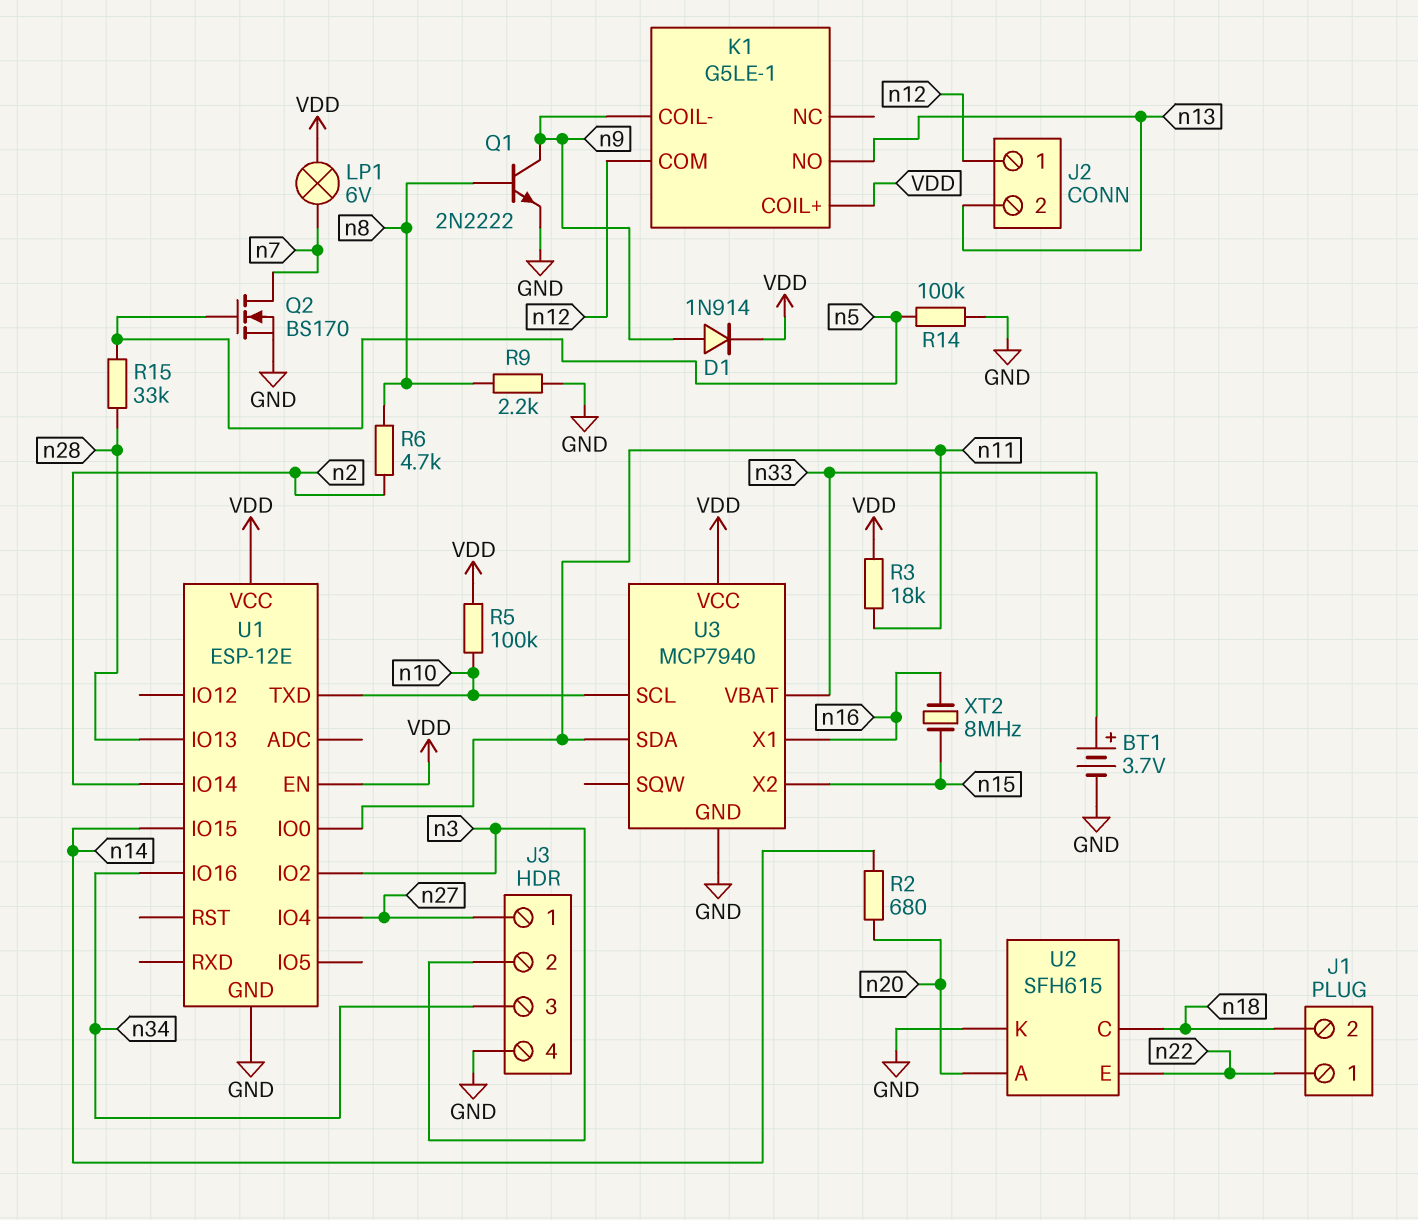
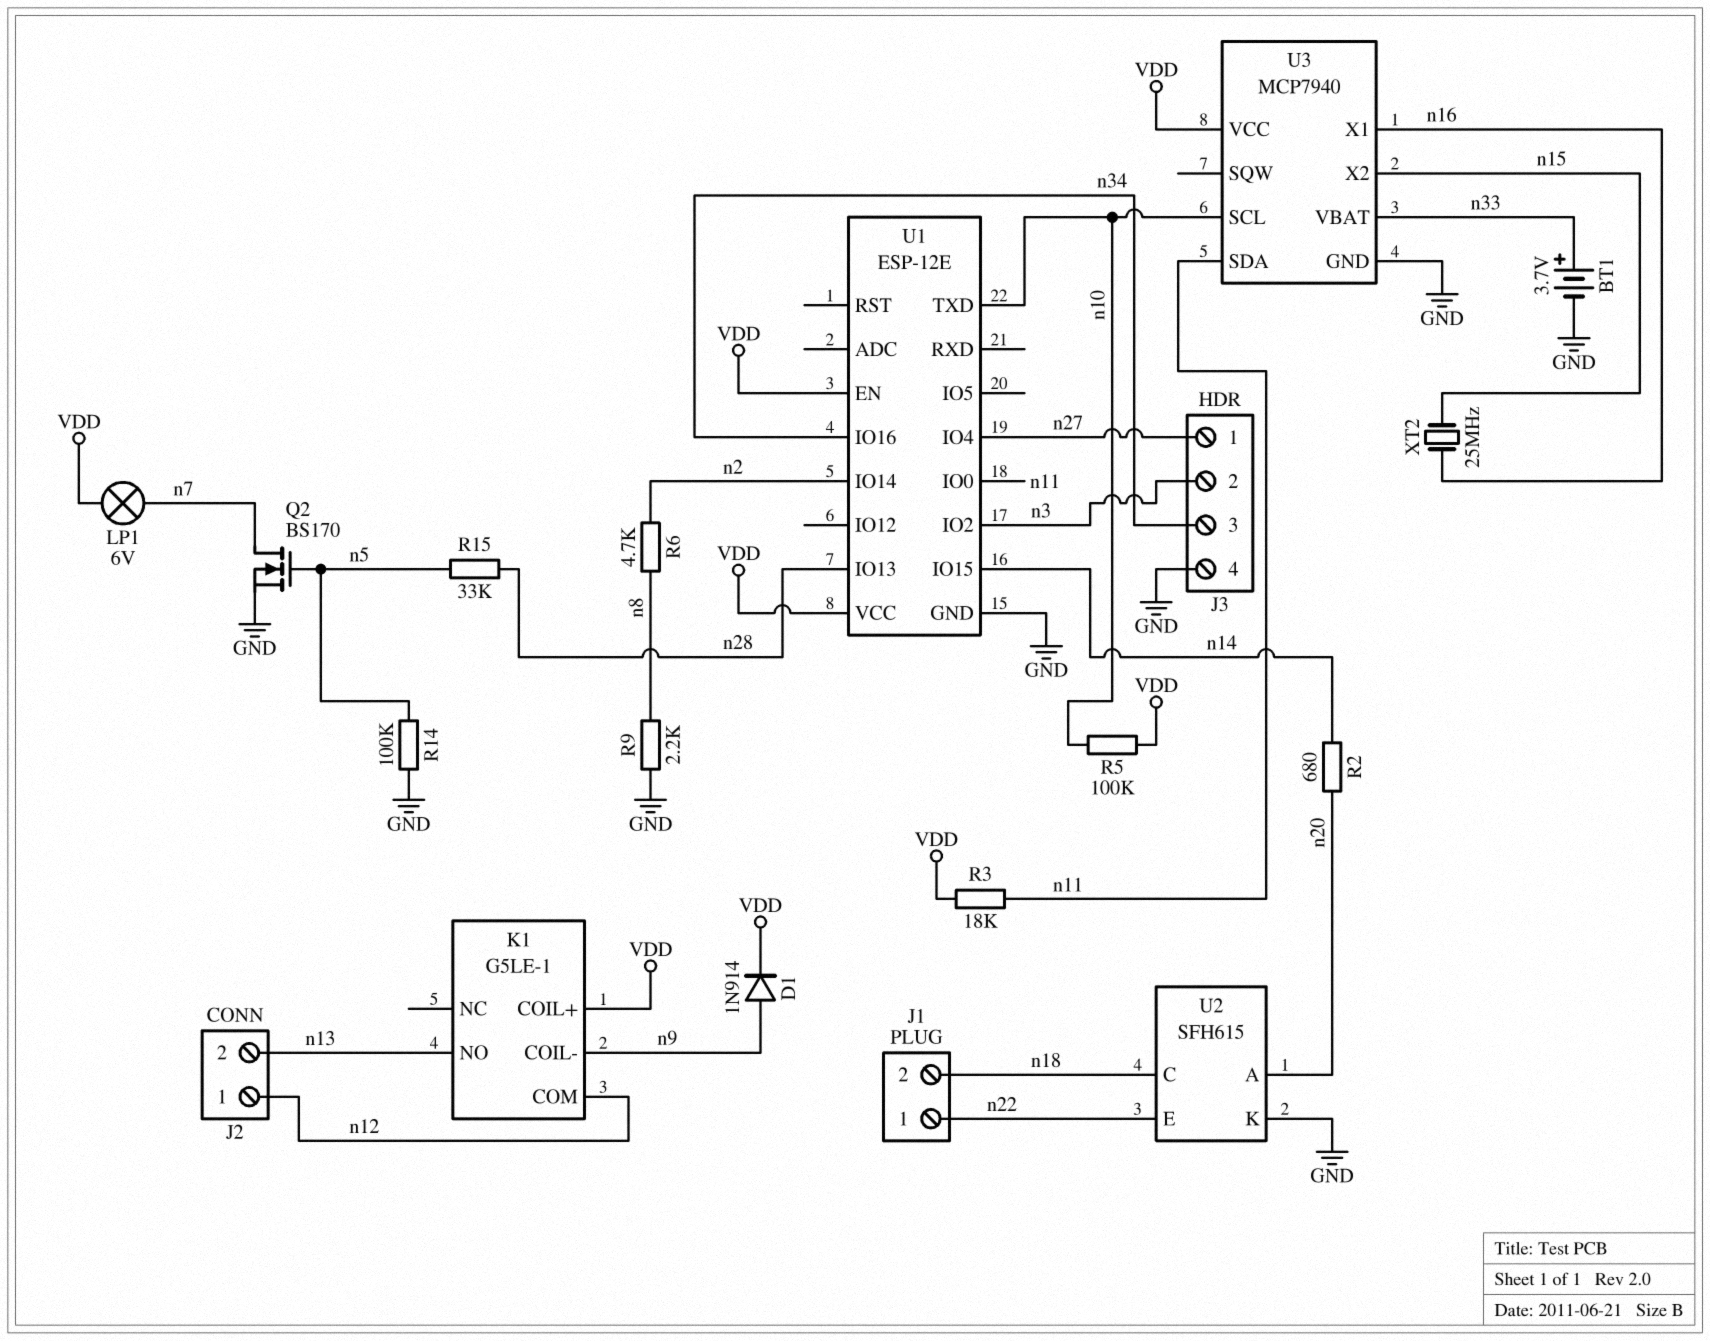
Q1: NPN 2N2222 (B n8, C n9, E GND) -> none
XT2: 8MHz (n15, n16) -> 25MHz (n15, n16)

